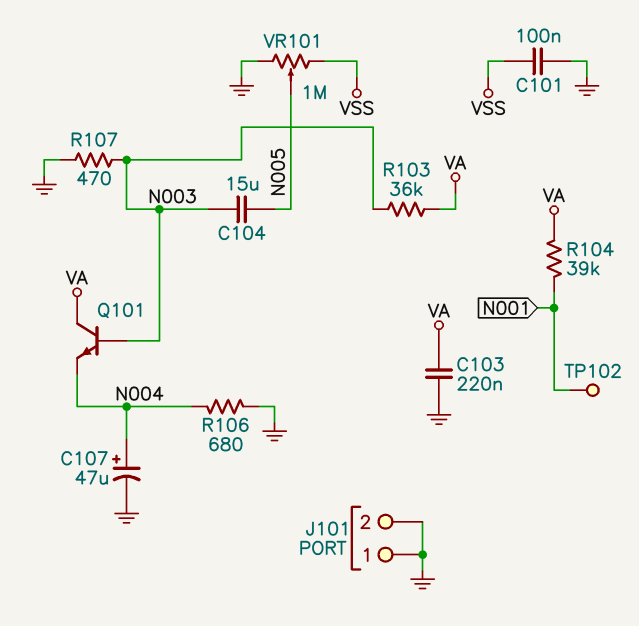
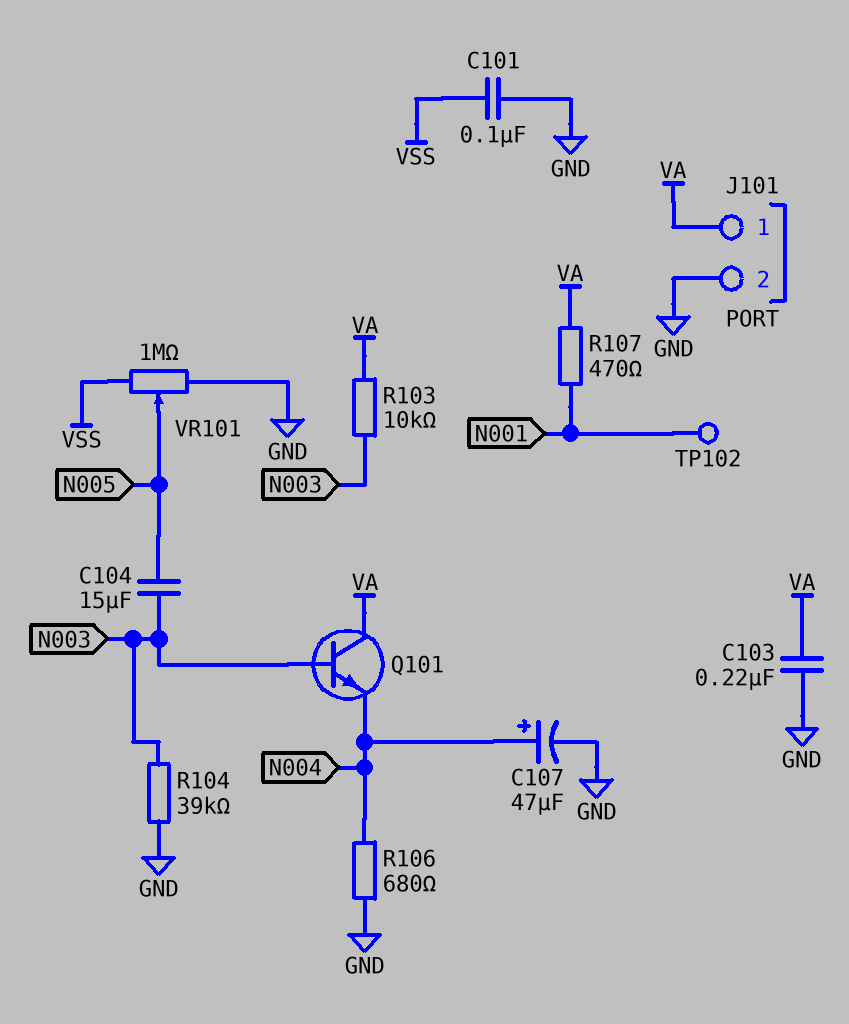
J101 pin 1: GND -> VA
R103: 36k (N003, VA) -> 10k (N003, VA)
R104: 39k (N001, VA) -> 39k (GND, N003)
R107: 470 (GND, N003) -> 470 (N001, VA)

